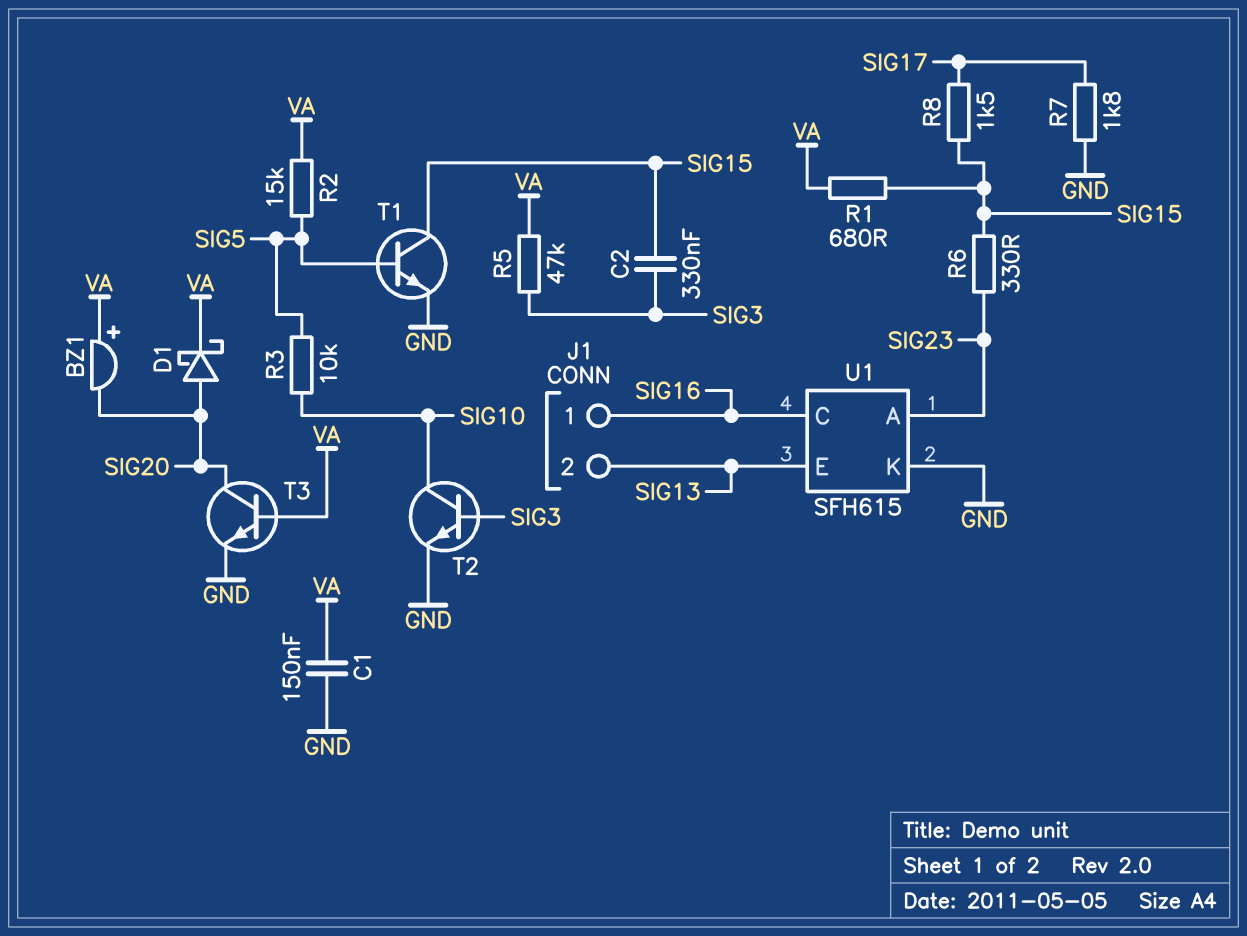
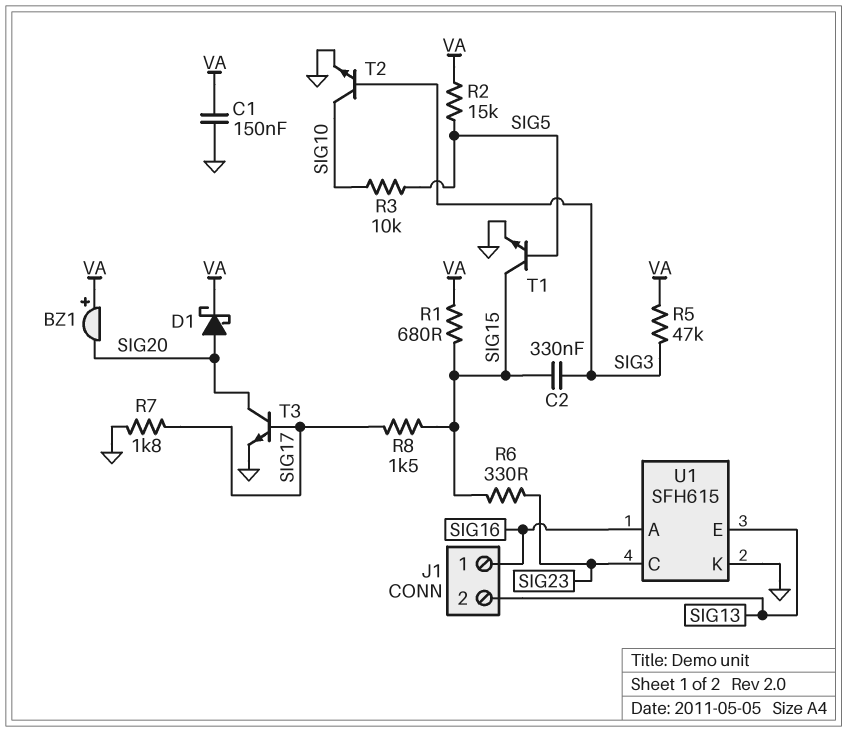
T3: NPN (B VA, C SIG20, E GND) -> NPN (B SIG17, C SIG20, E GND)
U1 pin A: SIG23 -> SIG16
U1 pin C: SIG16 -> SIG23

